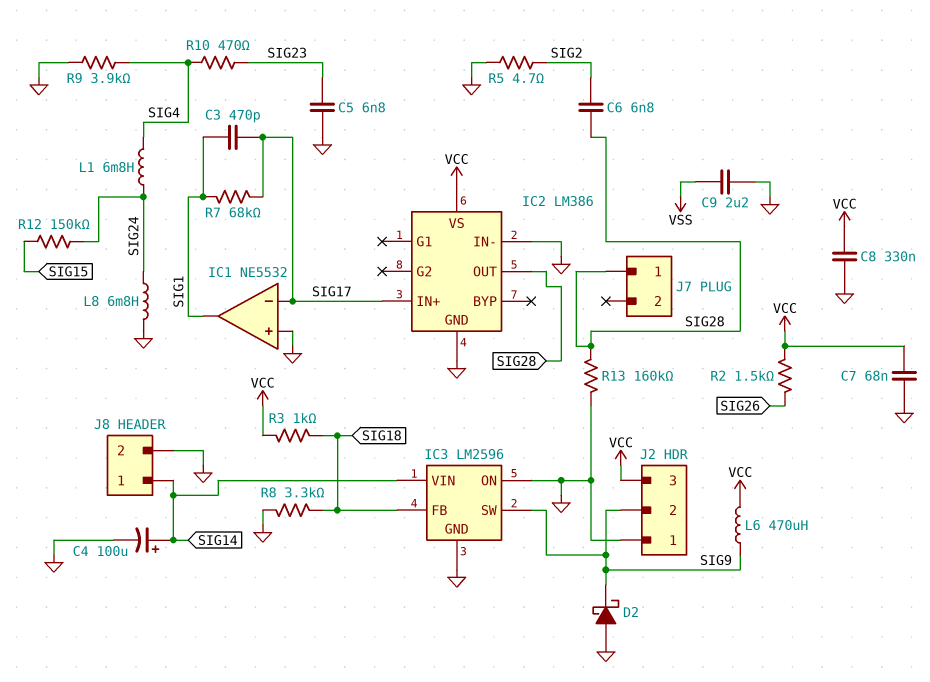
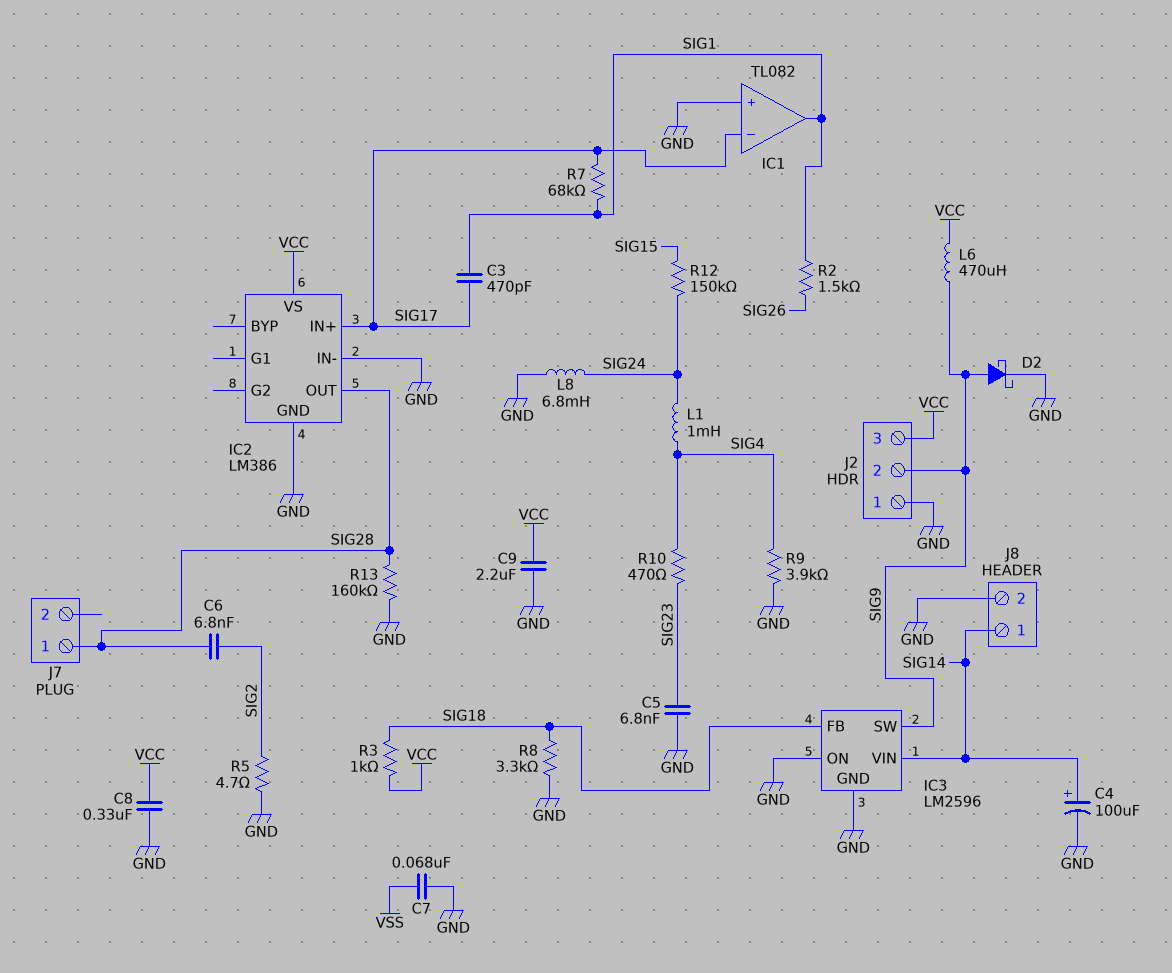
C7: 68nF (GND, VCC) -> 68nF (GND, VSS)
C9: 2.2uF (GND, VSS) -> 2.2uF (GND, VCC)
D2: schottky (A GND, K SIG9) -> schottky (A SIG9, K GND)
IC1: NE5532 -> TL082
L1: 6.8mH (SIG4, SIG24) -> 1mH (SIG4, SIG24)
R2: 1.5k (SIG26, VCC) -> 1.5k (SIG1, SIG26)

